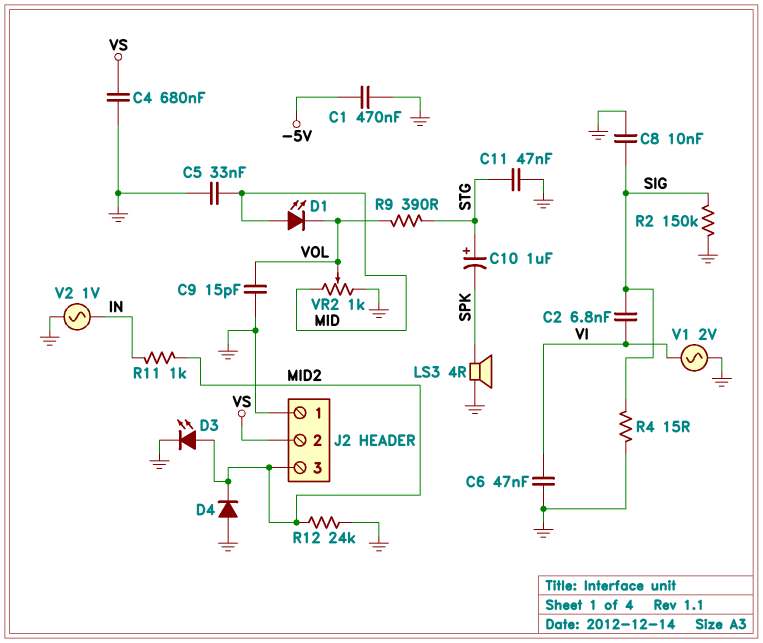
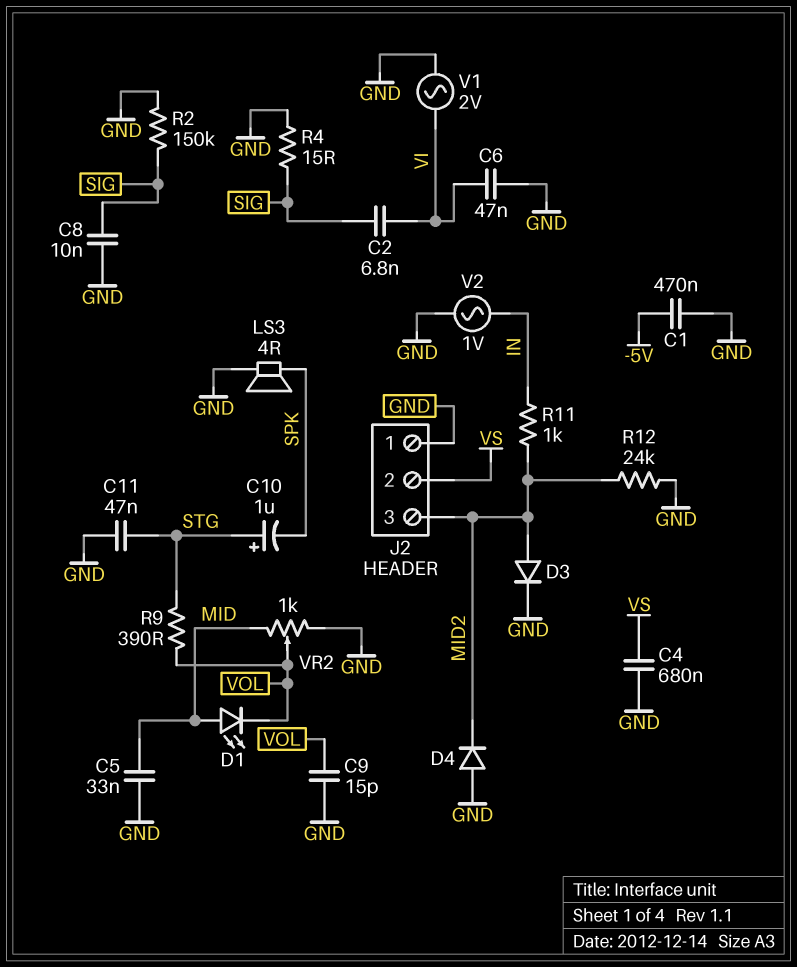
D3: LED (A MID2, K GND) -> diode (A MID2, K GND)

